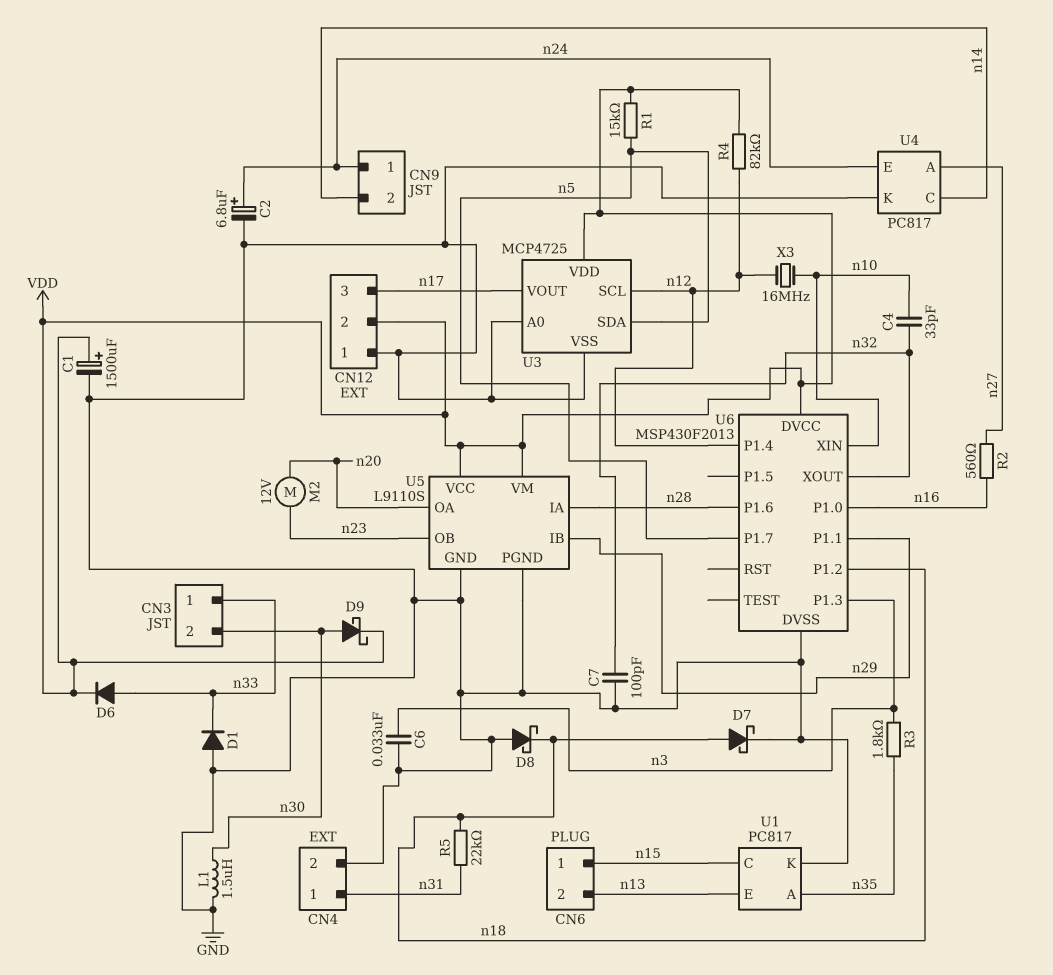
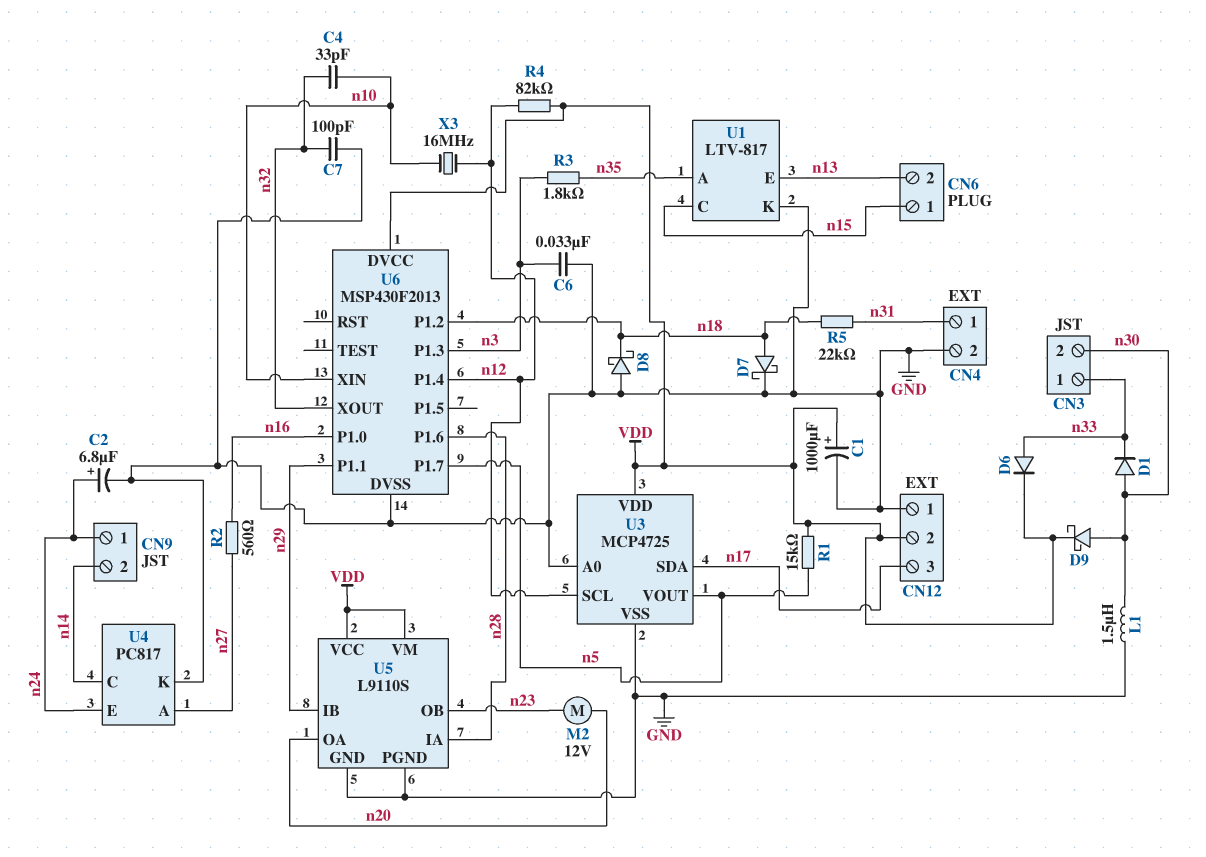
C1: 1500uF (plus VDD, minus GND) -> 1000uF (plus VDD, minus GND)
D1: diode (A GND, K n33) -> diode (A n30, K n33)
U1: PC817 -> LTV-817
U3 pin SDA: n5 -> n17
U3 pin VOUT: n17 -> n5

